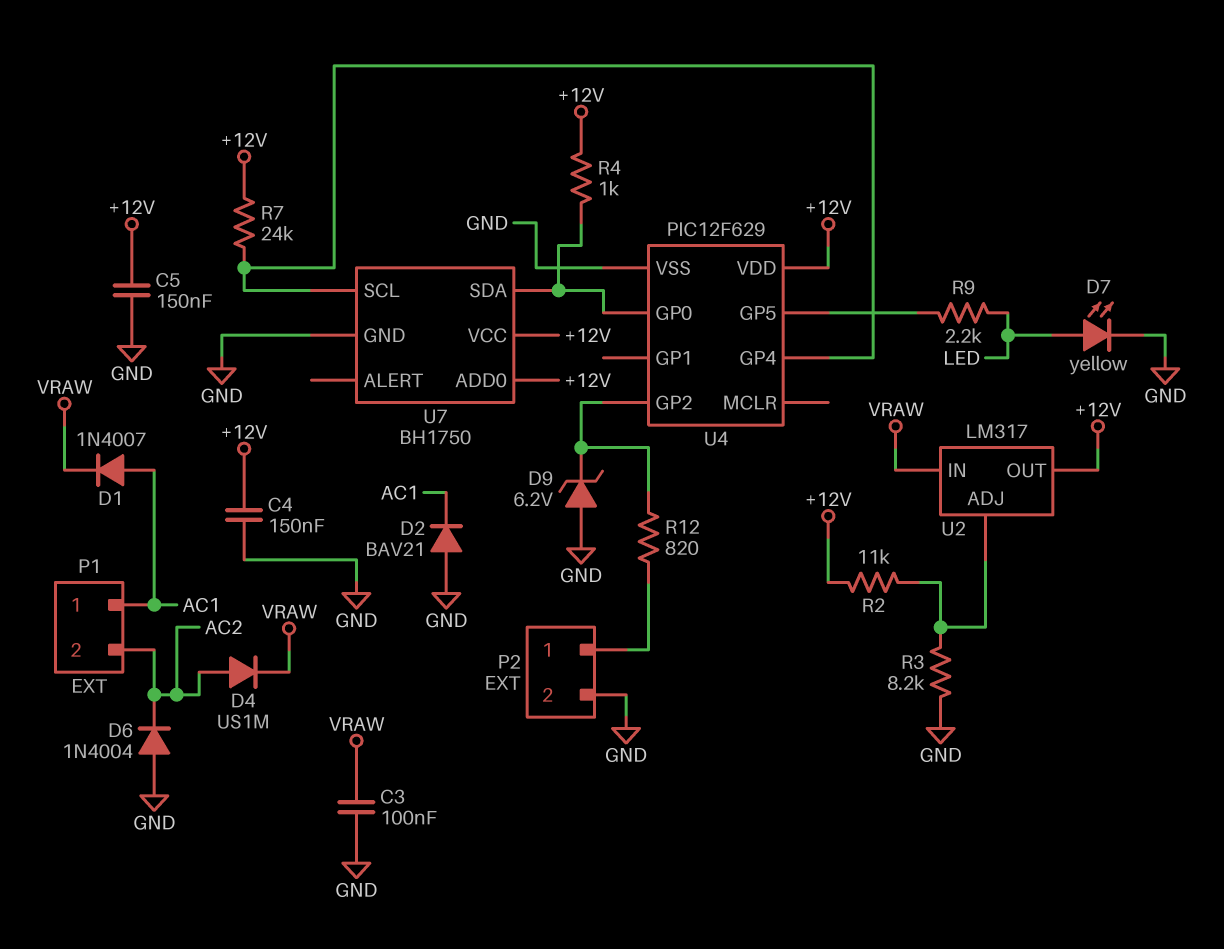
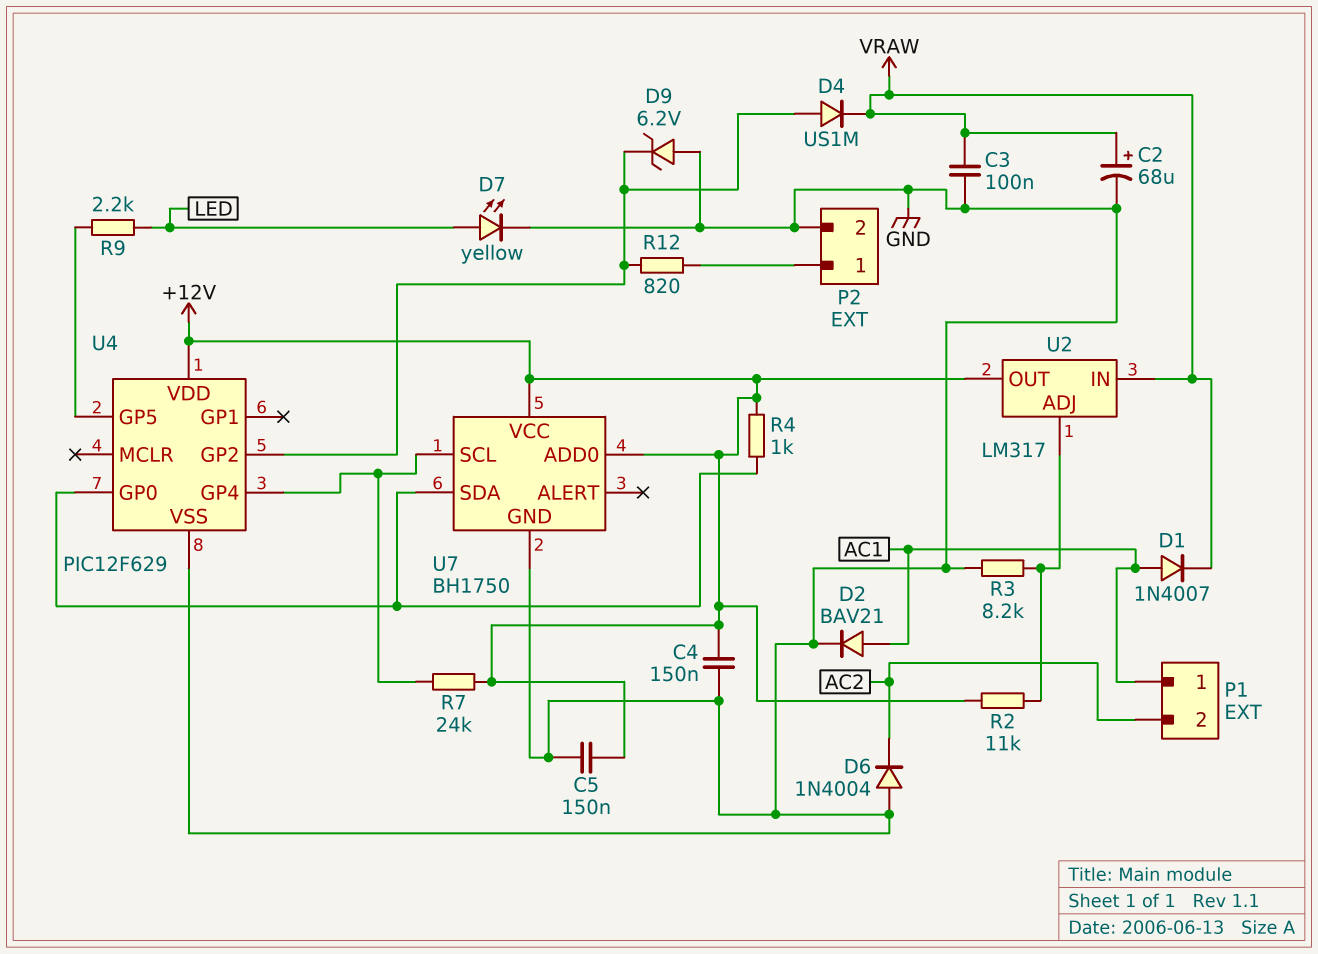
C2: none -> 68uF (plus VRAW, minus GND)
D2: diode BAV21 (A GND, K AC1) -> diode BAV21 (A AC1, K GND)
D4: diode US1M (A AC2, K VRAW) -> diode US1M (A U4/GP2, K VRAW)

